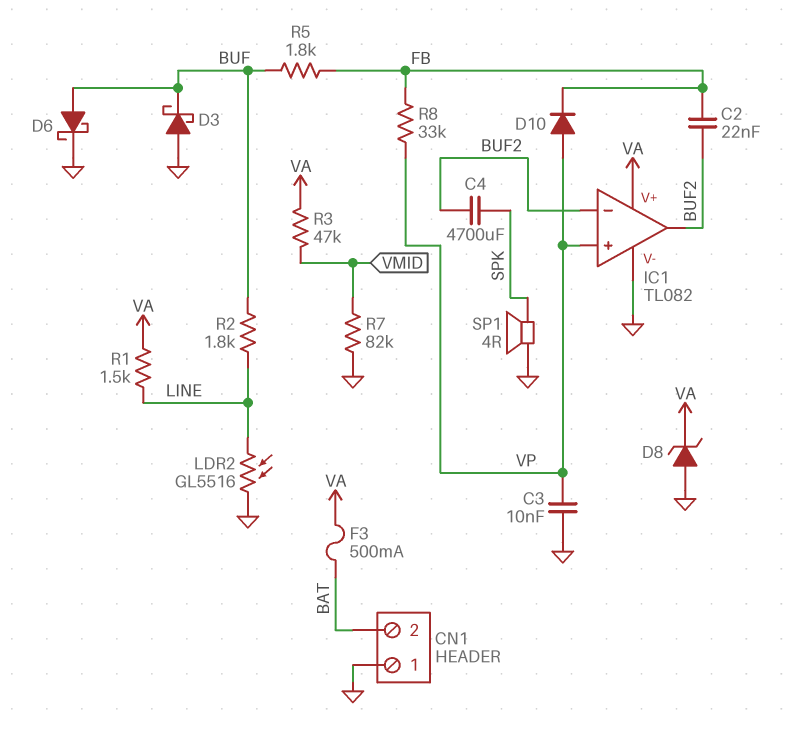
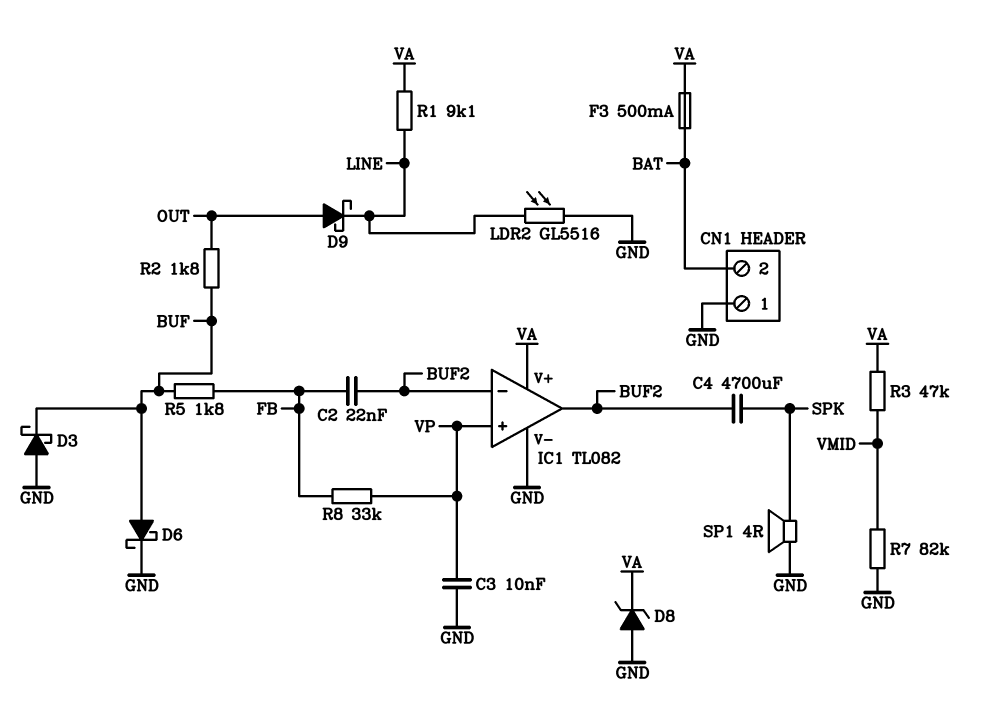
D9: none -> schottky (A OUT, K LINE)
D10: diode (A VP, K FB) -> none
R1: 1.5k (LINE, VA) -> 9.1k (LINE, VA)
R2: 1.8k (BUF, LINE) -> 1.8k (BUF, OUT)

